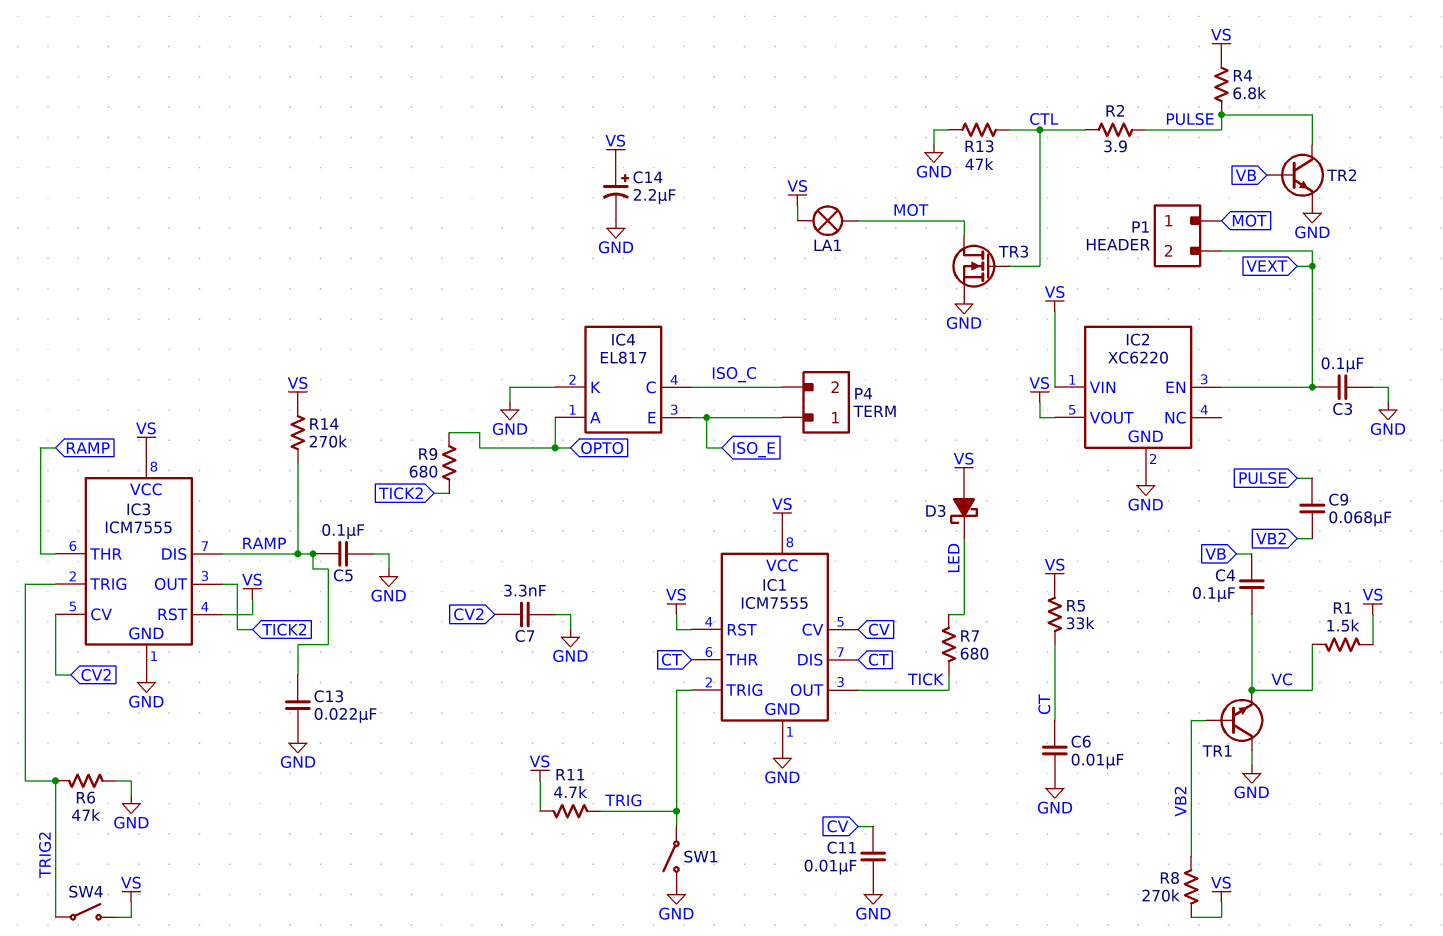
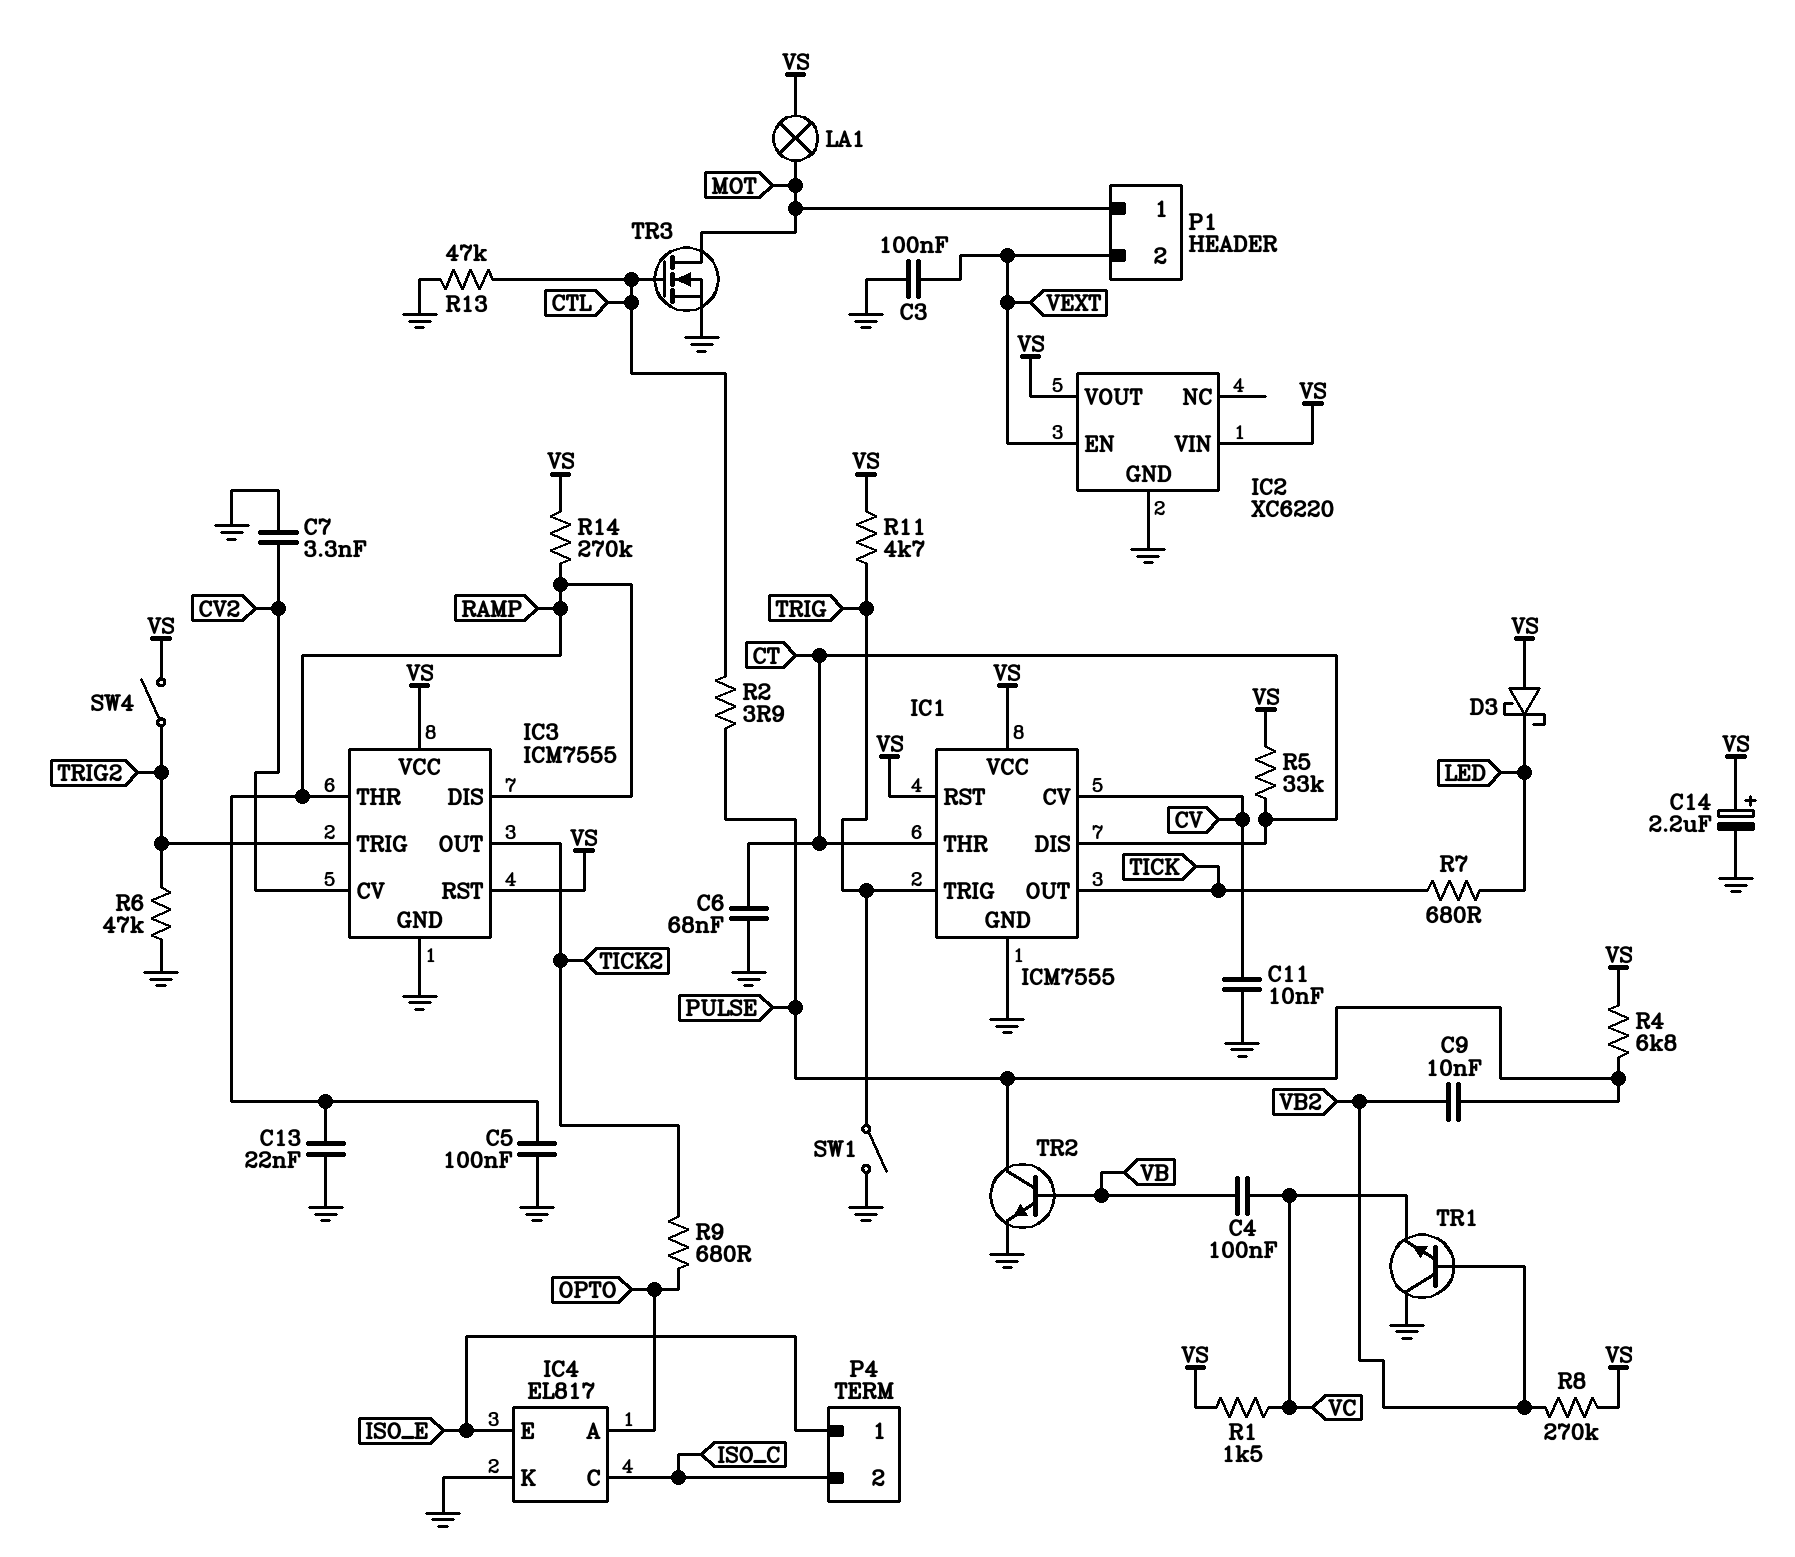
C6: 10nF (CT, GND) -> 68nF (CT, GND)
C9: 68nF (PULSE, VB2) -> 10nF (PULSE, VB2)

